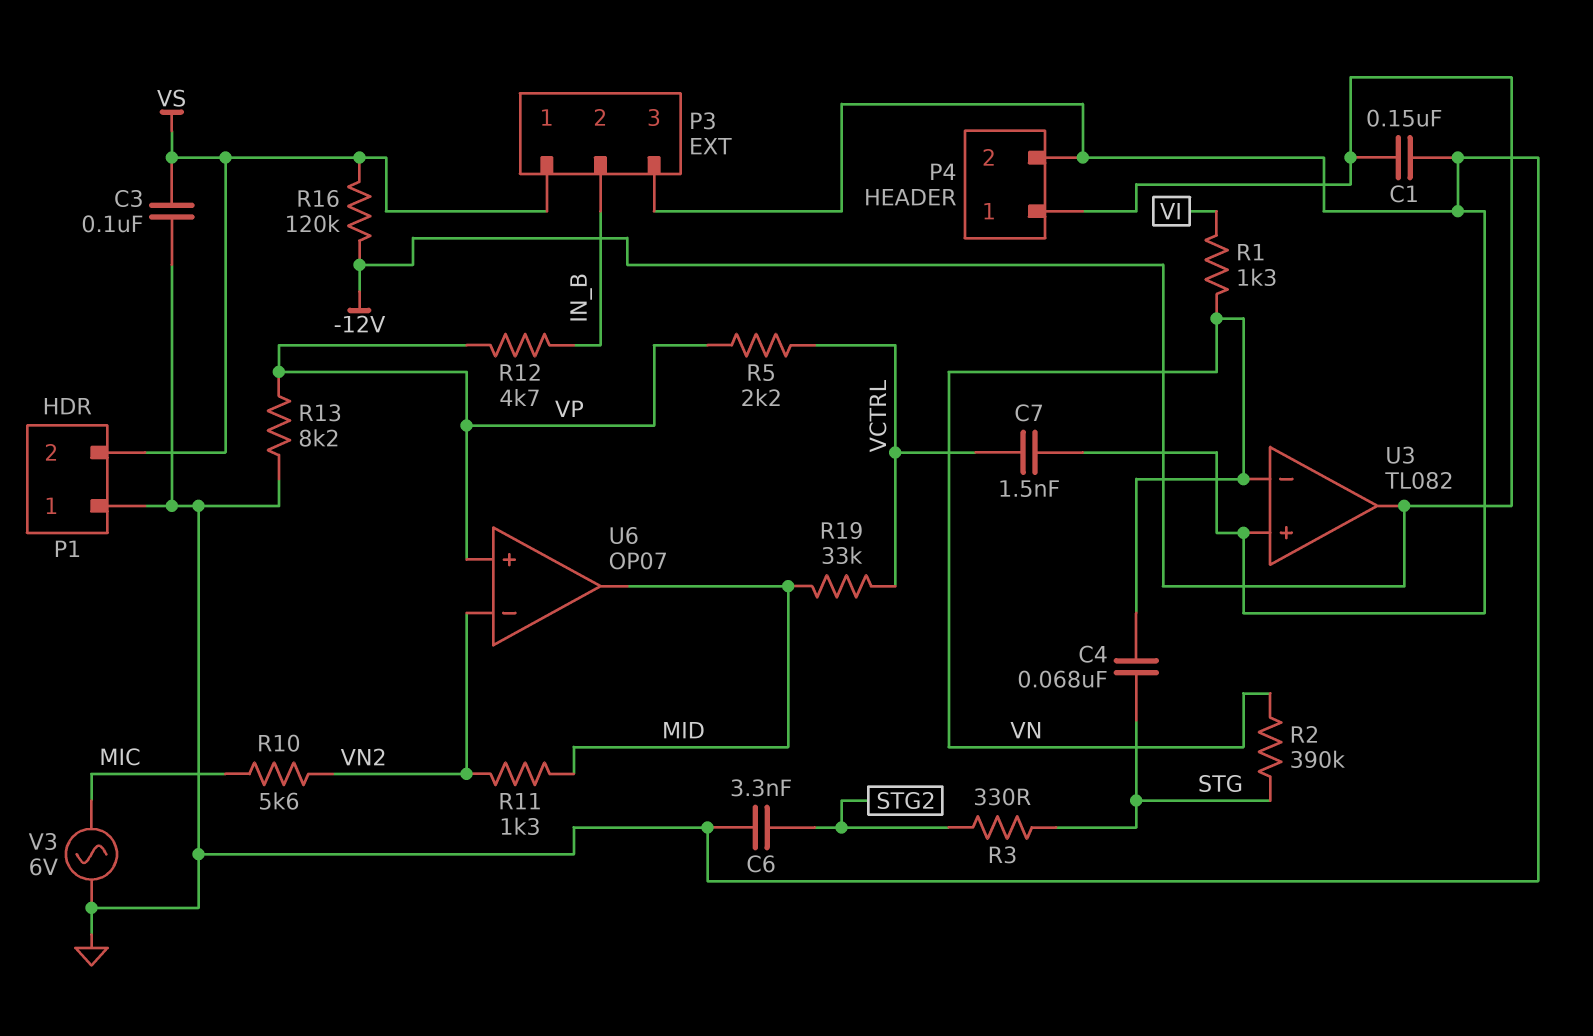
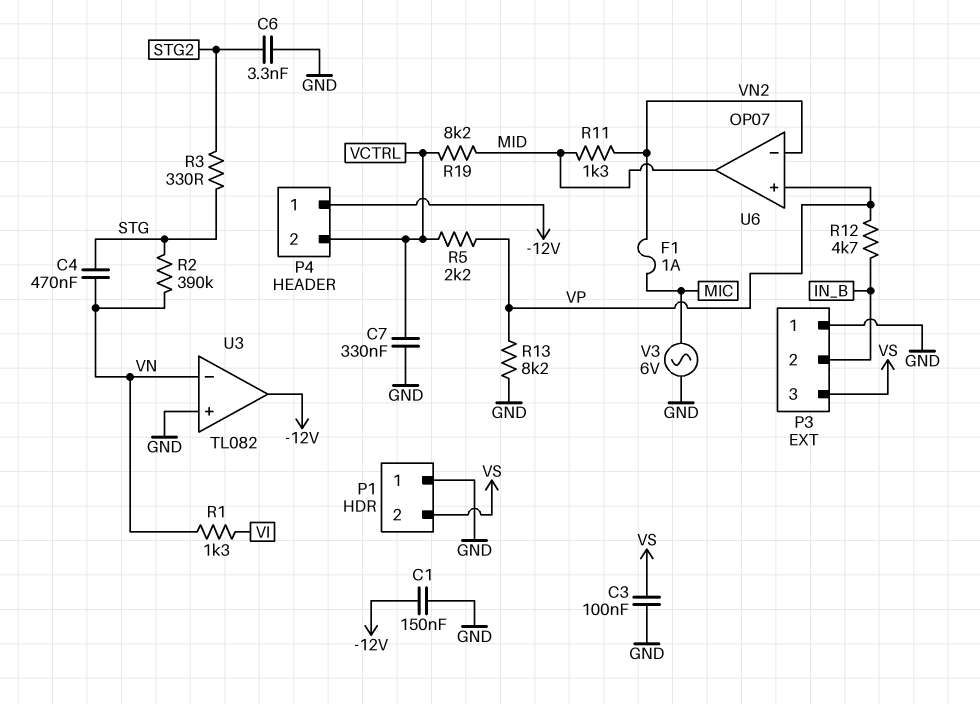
C4: 68nF (STG, VN) -> 470nF (STG, VN)
C7: 1.5nF (GND, VCTRL) -> 330nF (GND, VCTRL)
F1: none -> 1A (MIC, VN2)
P3 pin 1: VS -> GND
P3 pin 3: GND -> VS
P4 pin 2: GND -> VCTRL
R10: 5.6k (MIC, VN2) -> none
R16: 120k (-12V, VS) -> none
R19: 33k (MID, VCTRL) -> 8.2k (MID, VCTRL)

